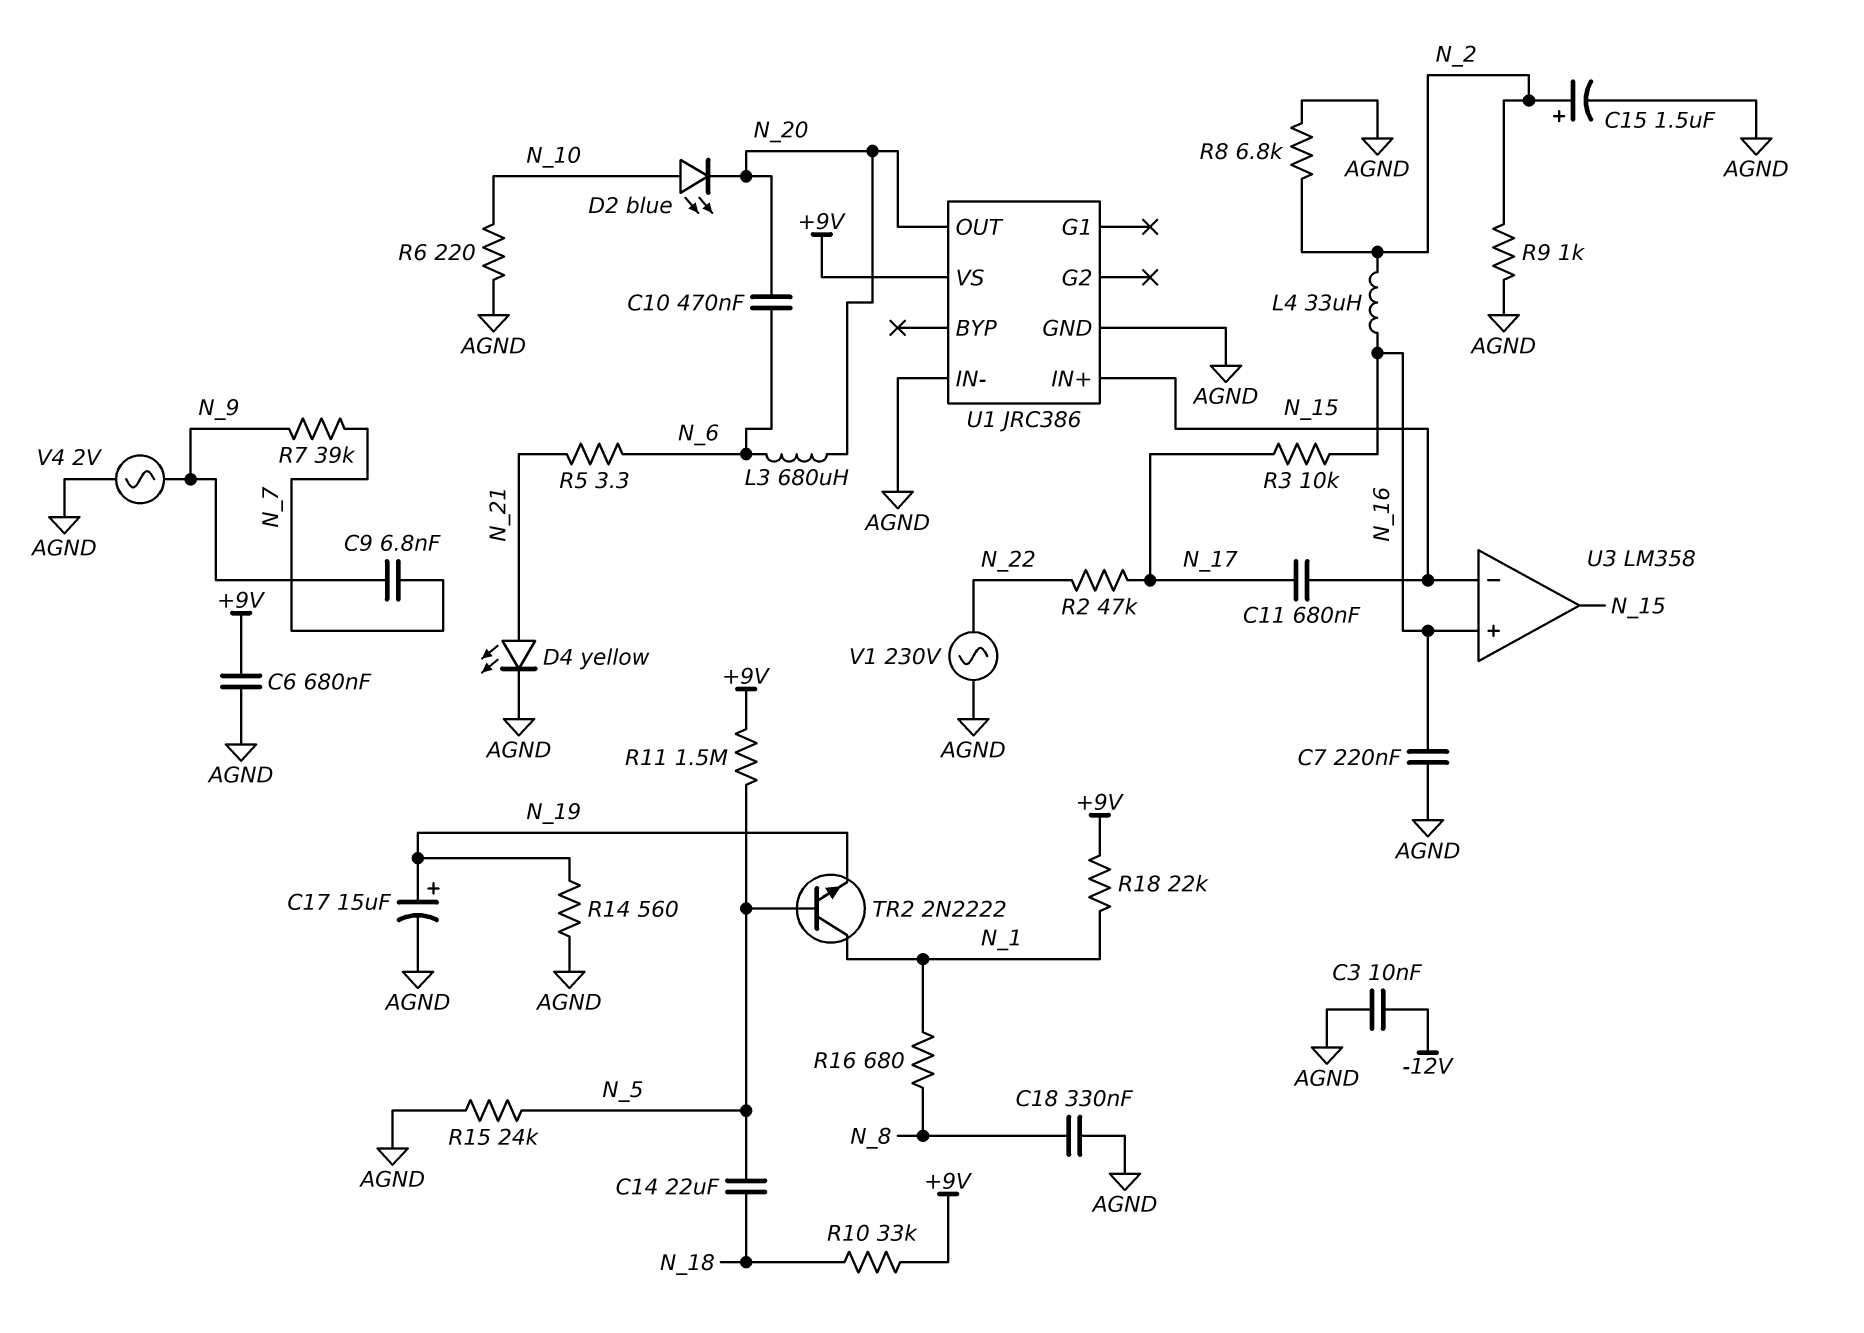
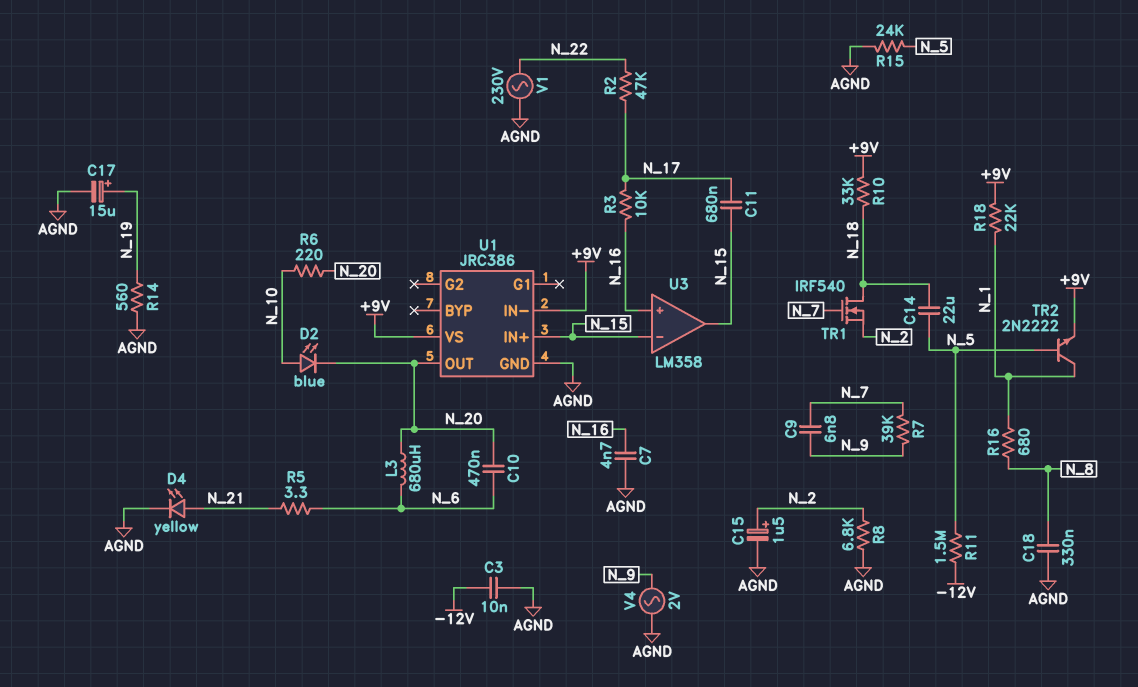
C6: 680nF (+9V, AGND) -> none
C7: 220nF (AGND, N_16) -> 4.7nF (AGND, N_16)
L4: 33uH (N_2, N_16) -> none
R6: 220 (AGND, N_10) -> 220 (N_10, N_20)
R9: 1k (AGND, N_2) -> none
R11: 1.5M (+9V, N_5) -> 1.5M (-12V, N_5)
TR1: none -> NMOS IRF540 (G N_7, D N_18, S N_2)
TR2: NPN 2N2222 (B N_5, C N_1, E N_19) -> NPN 2N2222 (B N_5, C N_1, E +9V)
U1 pin IN-: AGND -> +9V

